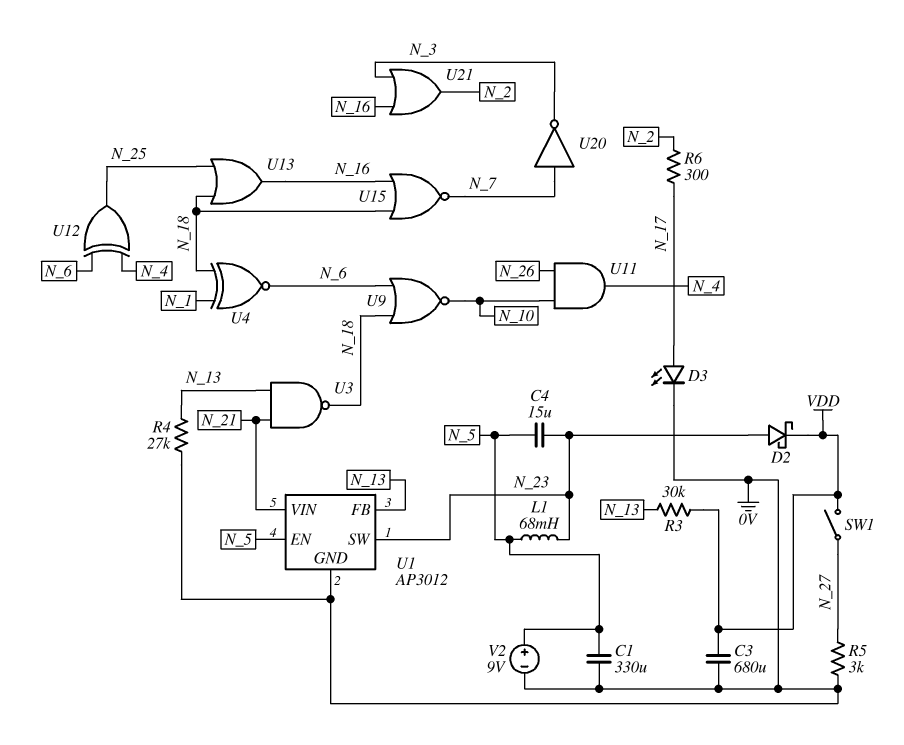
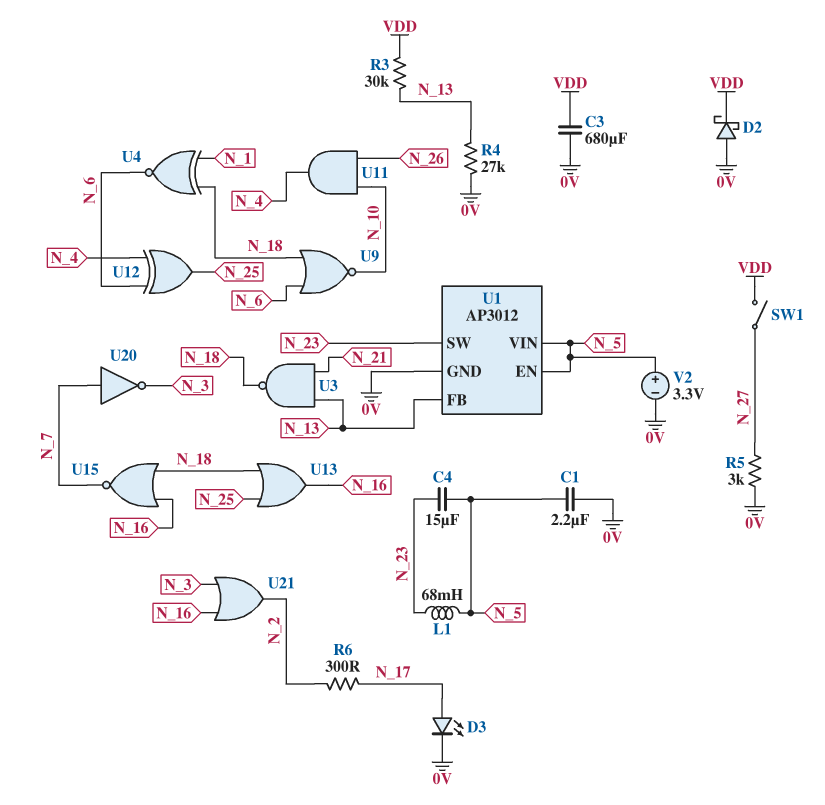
C1: 330uF (0V, N_5) -> 2.2uF (0V, N_5)
D2: schottky (A N_23, K VDD) -> schottky (A 0V, K VDD)
U1 pin VIN: N_21 -> N_5
V2: 9V (plus N_5, minus 0V) -> 3.3V (plus N_5, minus 0V)

